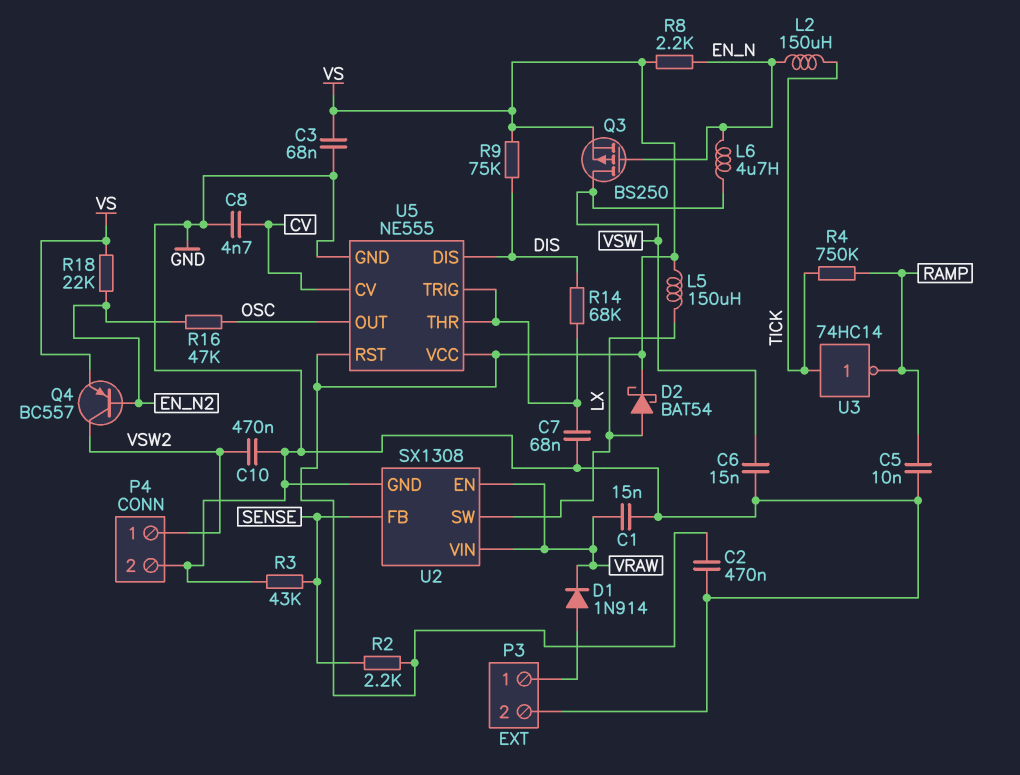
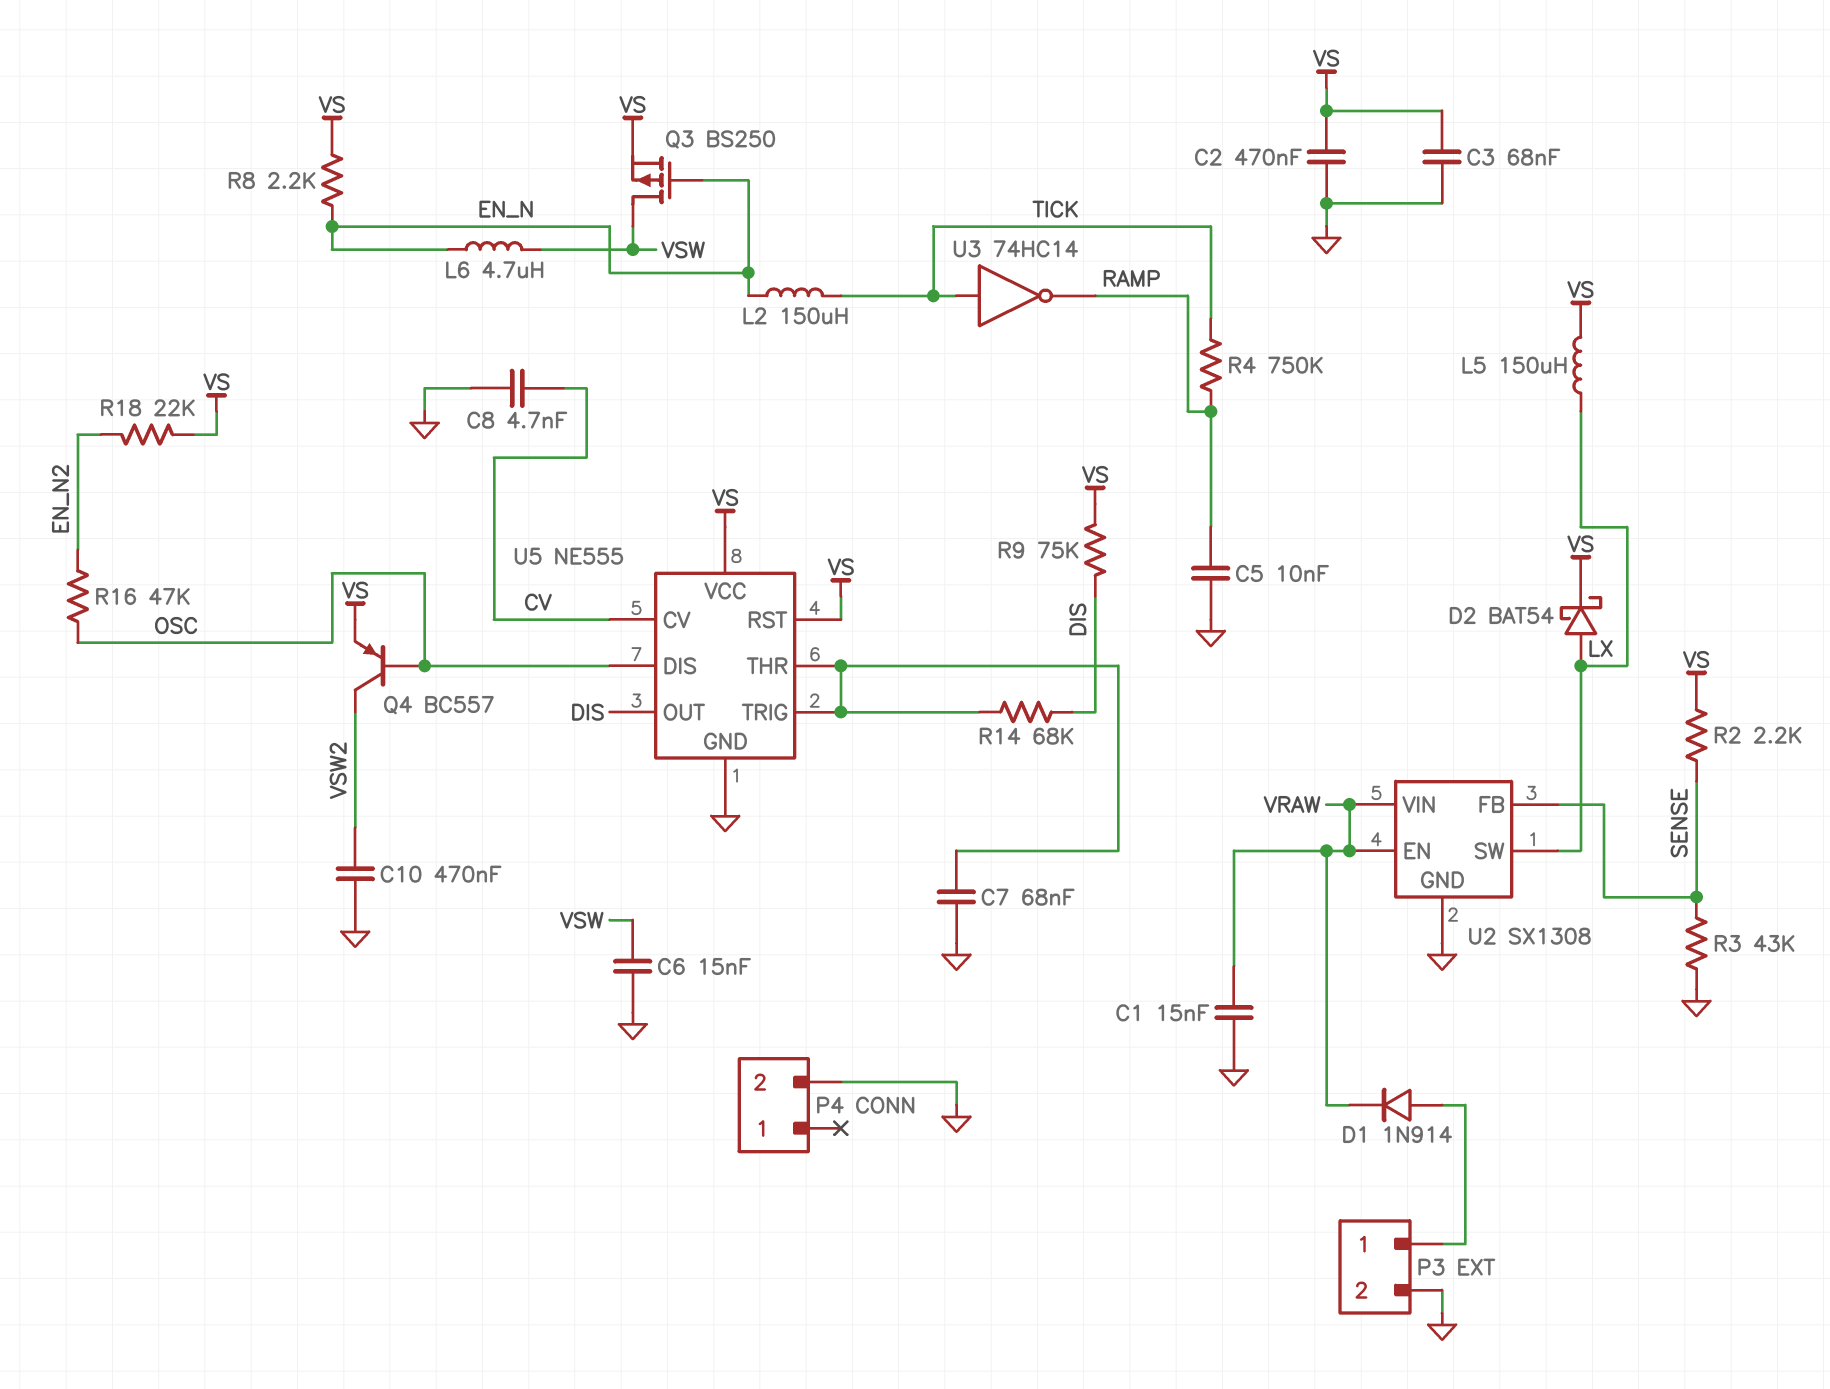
P4 pin 1: VSW2 -> none
Q4: PNP BC557 (B EN_N2, C VSW2, E VS) -> PNP BC557 (B OSC, C VSW2, E VS)
U5 pin DIS: DIS -> OSC
U5 pin OUT: OSC -> DIS

